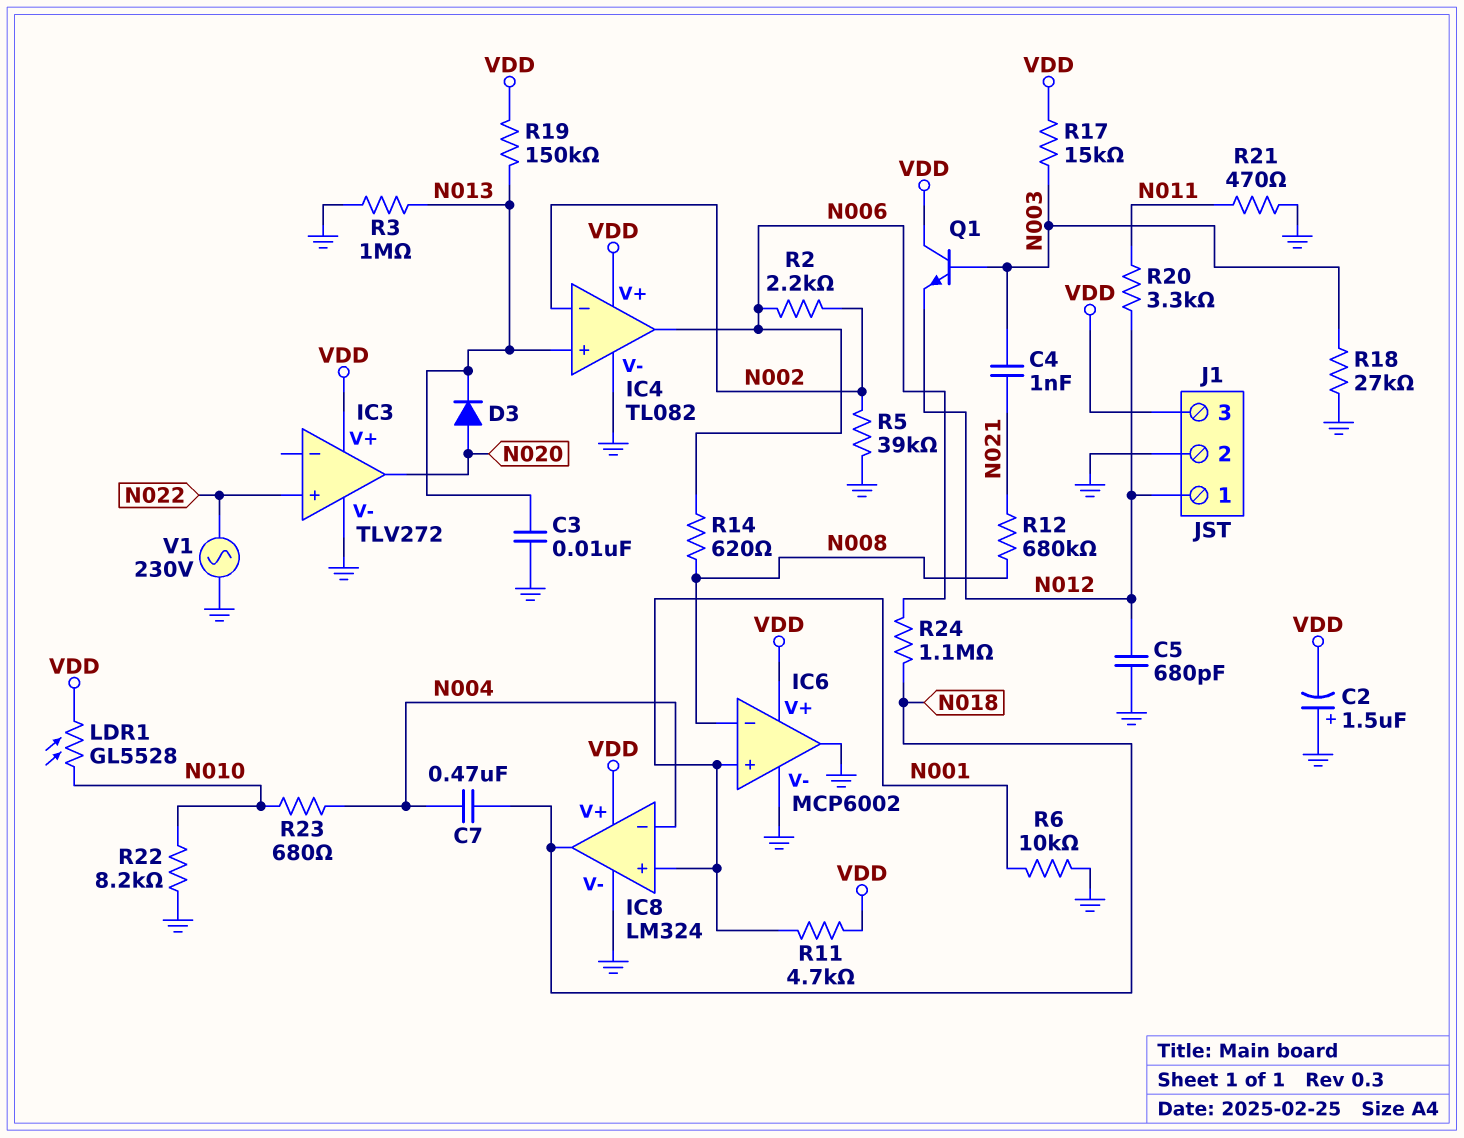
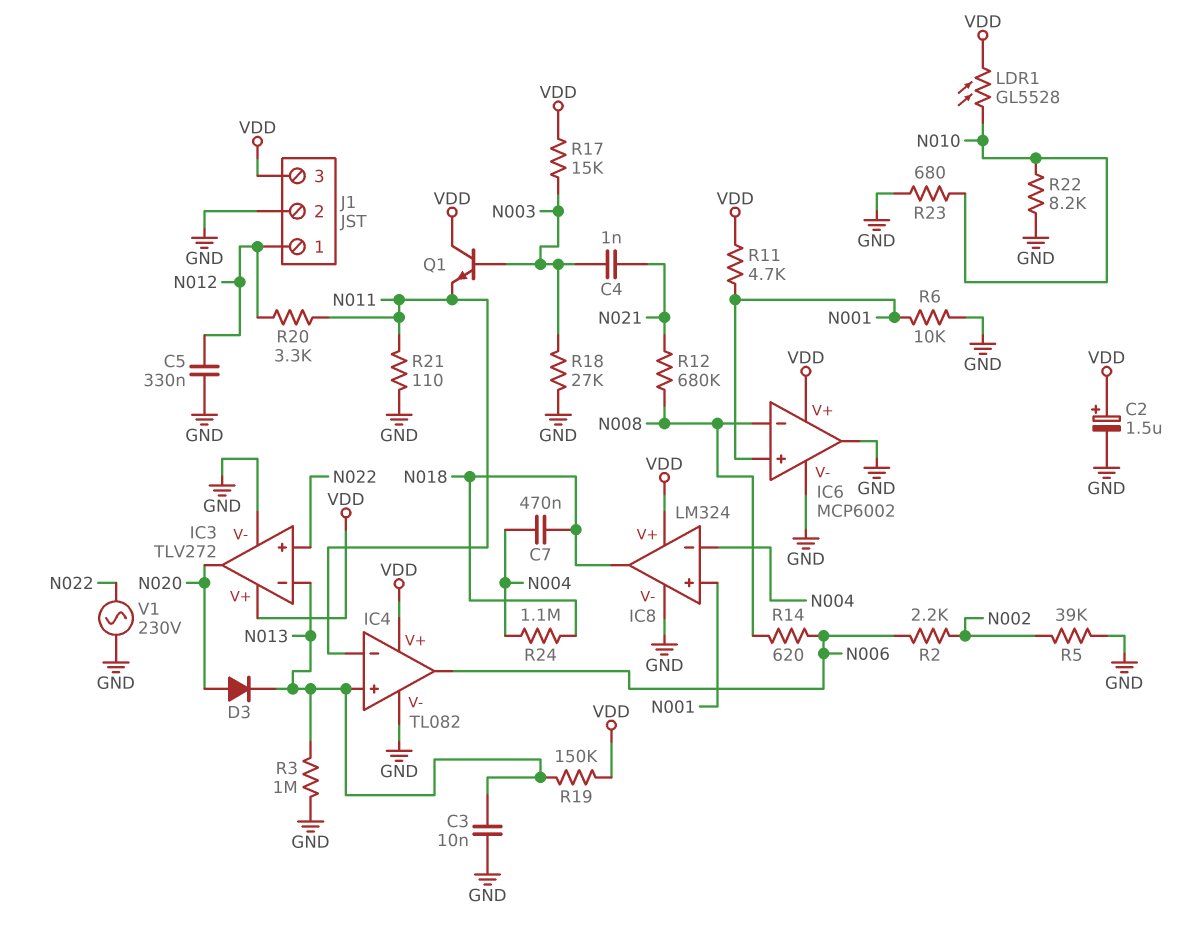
C2: 1.5uF (plus GND, minus VDD) -> 1.5uF (plus VDD, minus GND)
C5: 680pF (GND, N012) -> 330nF (GND, N012)
IC3 pin in-: none -> N013
IC4 pin in-: N002 -> N011
Q1: NPN (B N003, C VDD, E N012) -> NPN (B N003, C VDD, E N011)
R21: 470 (GND, N011) -> 110 (GND, N011)
R23: 680 (N004, N010) -> 680 (GND, N010)
R24: 1.1M (N006, N018) -> 1.1M (N004, N018)

